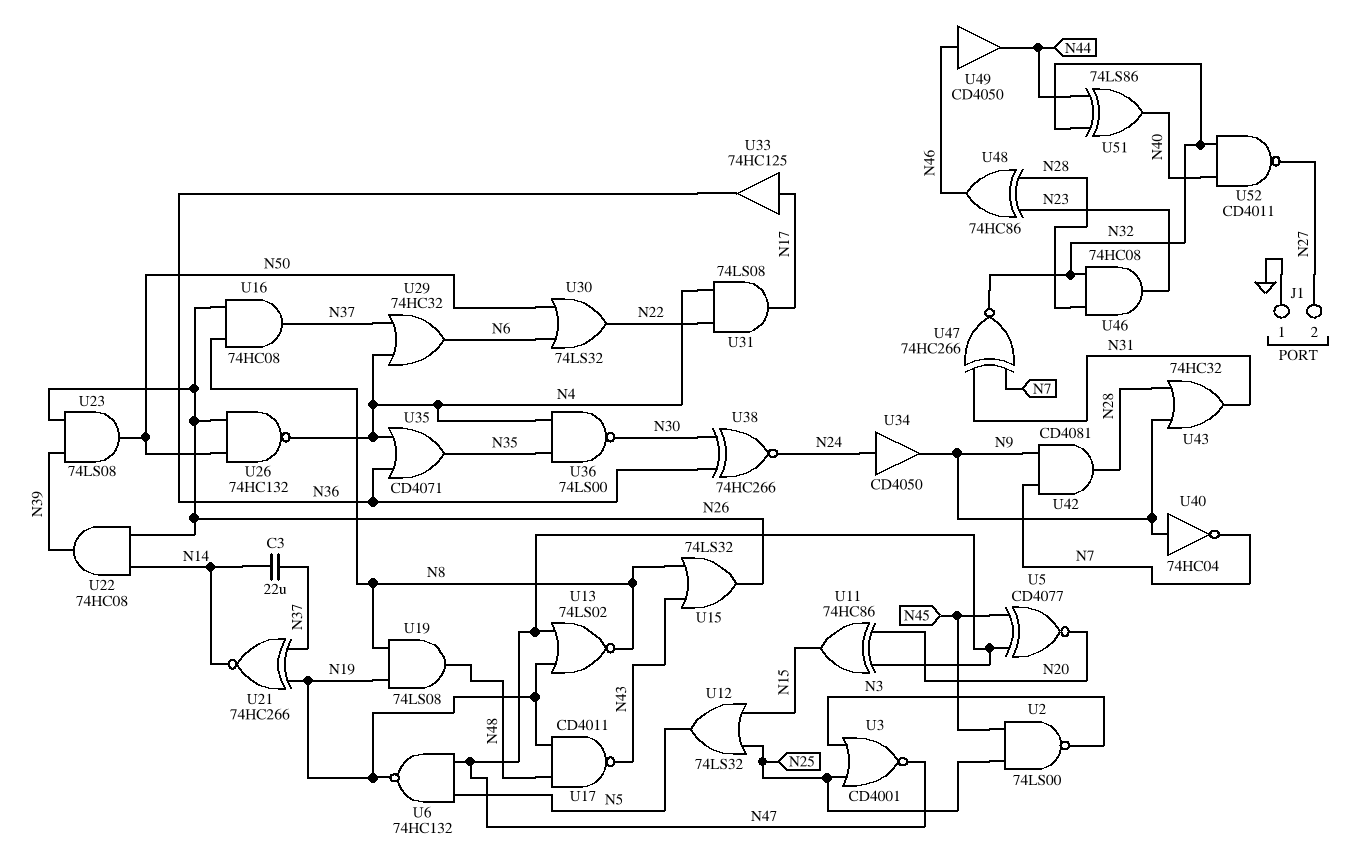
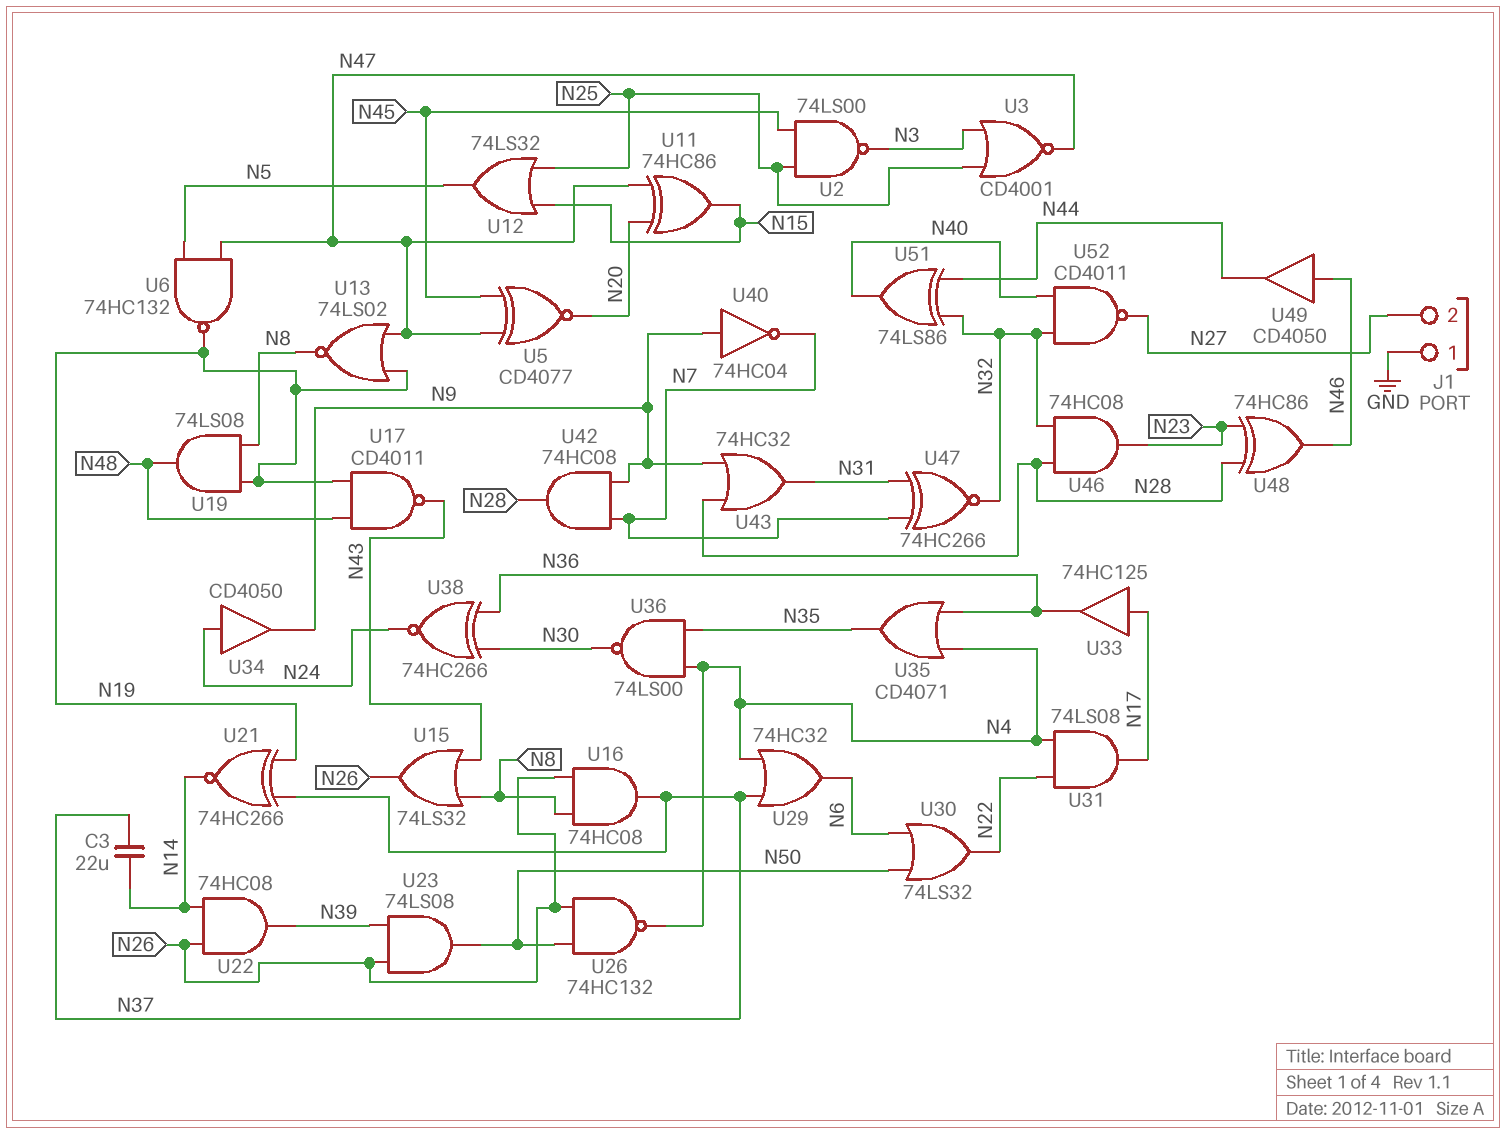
U42: AND CD4081 (in N7, in N9, out N28) -> AND 74HC08 (in N7, in N9, out N28)

